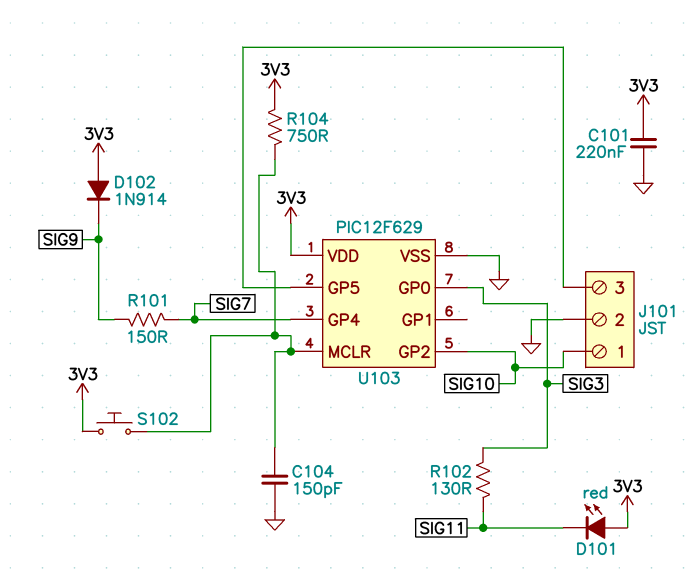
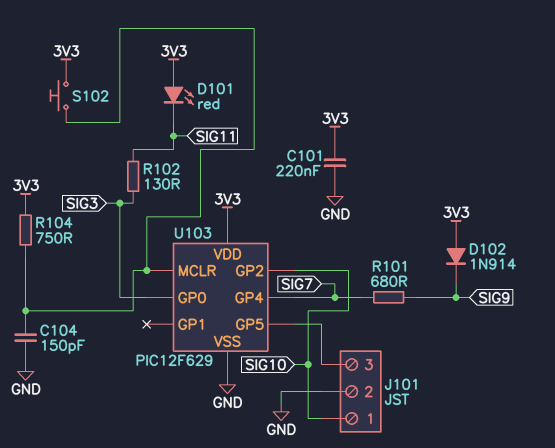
R101: 150 (SIG7, SIG9) -> 680 (SIG7, SIG9)

